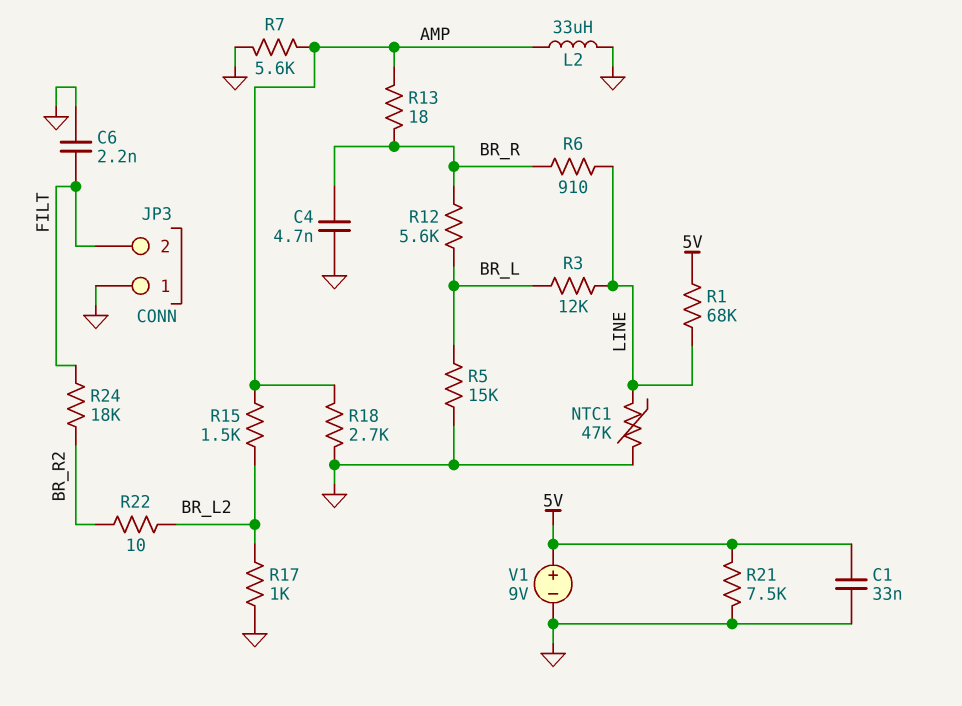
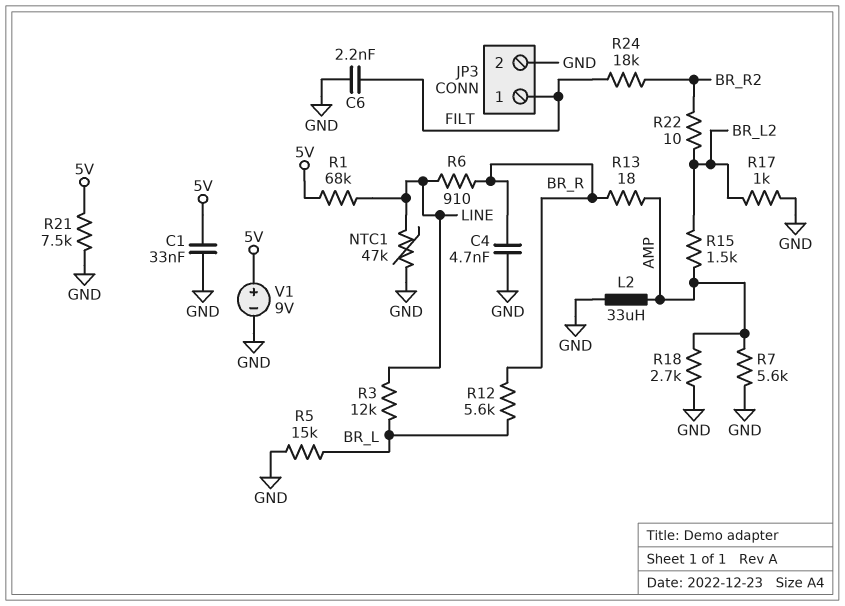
JP3 pin 1: GND -> FILT
JP3 pin 2: FILT -> GND

